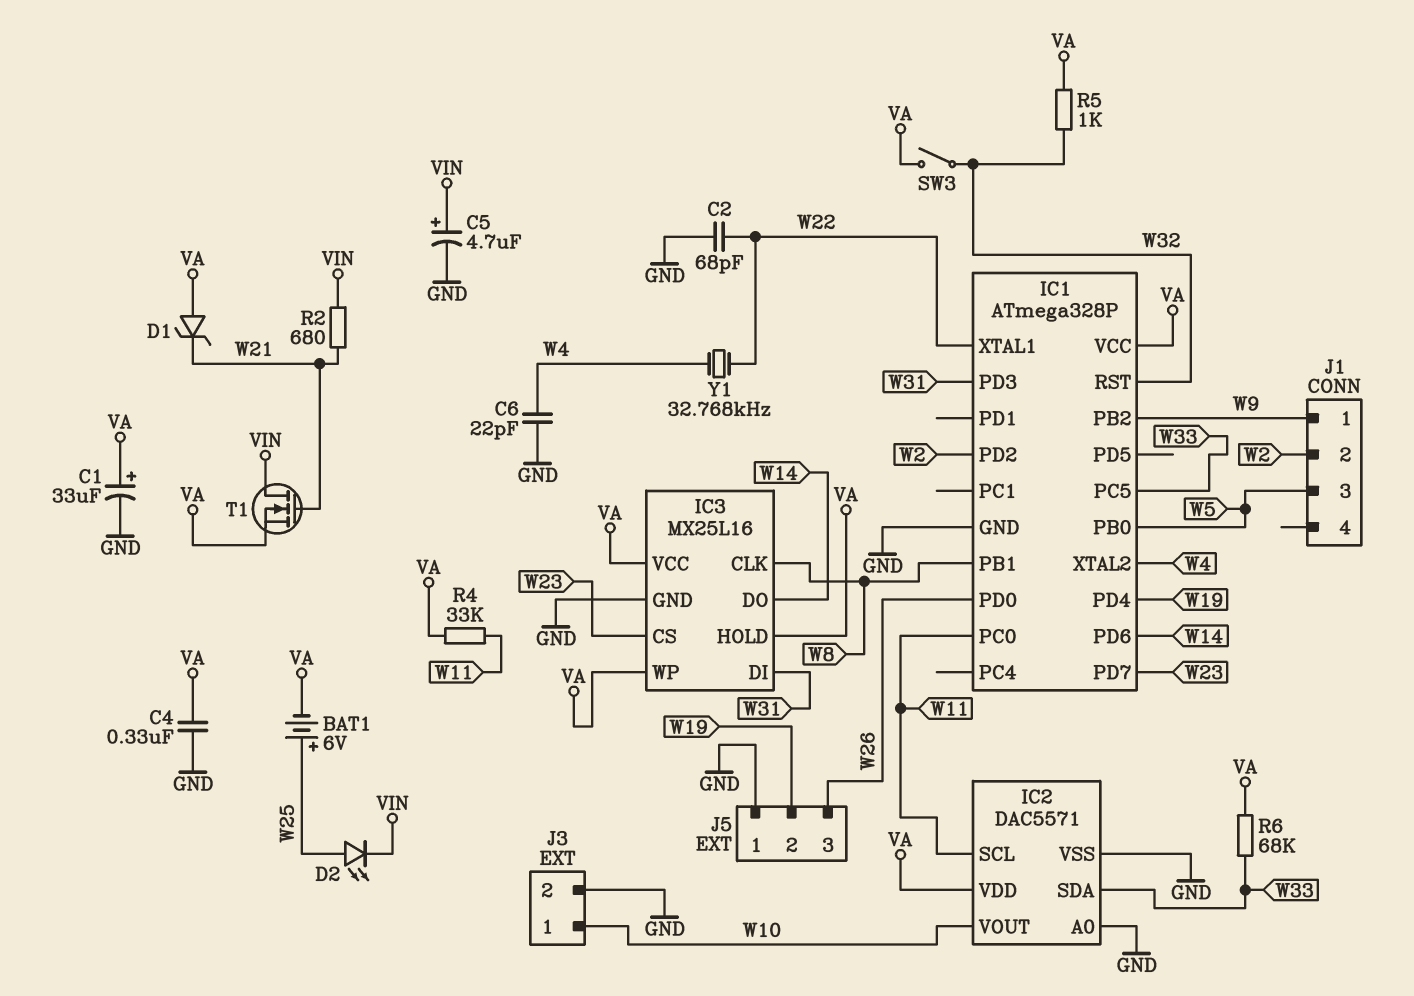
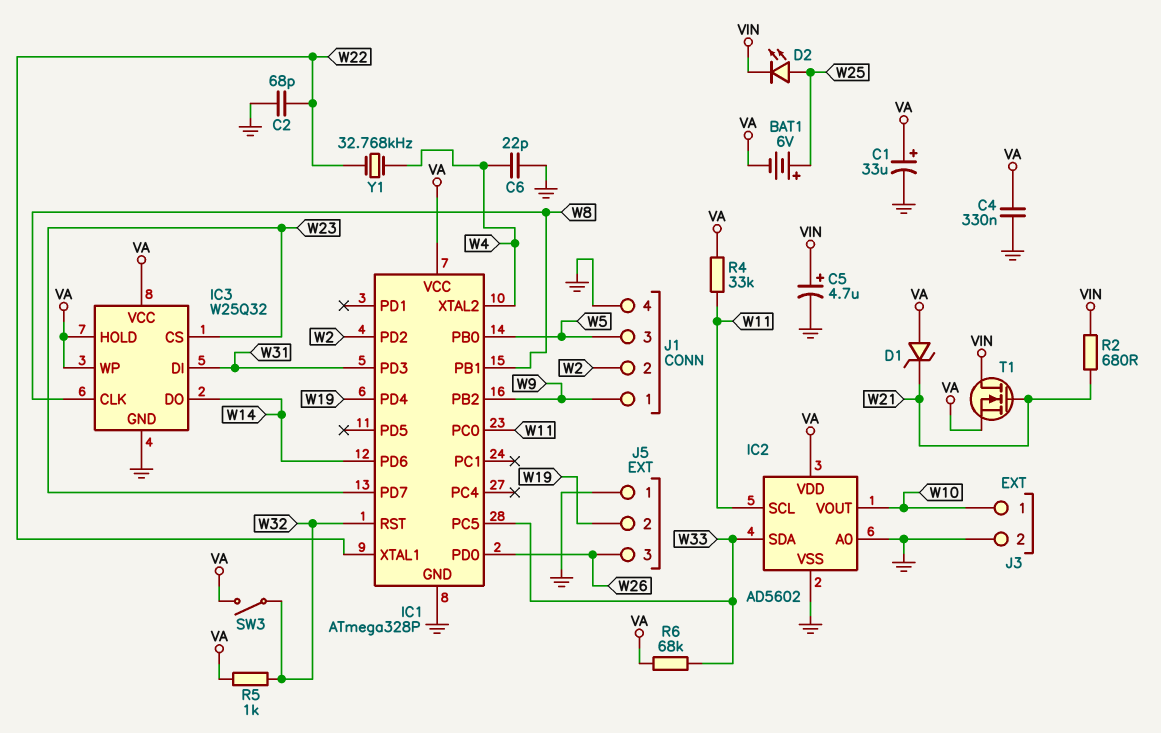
IC2: DAC5571 -> AD5602
IC3: MX25L16 -> W25Q32
J1 pin 4: none -> GND

